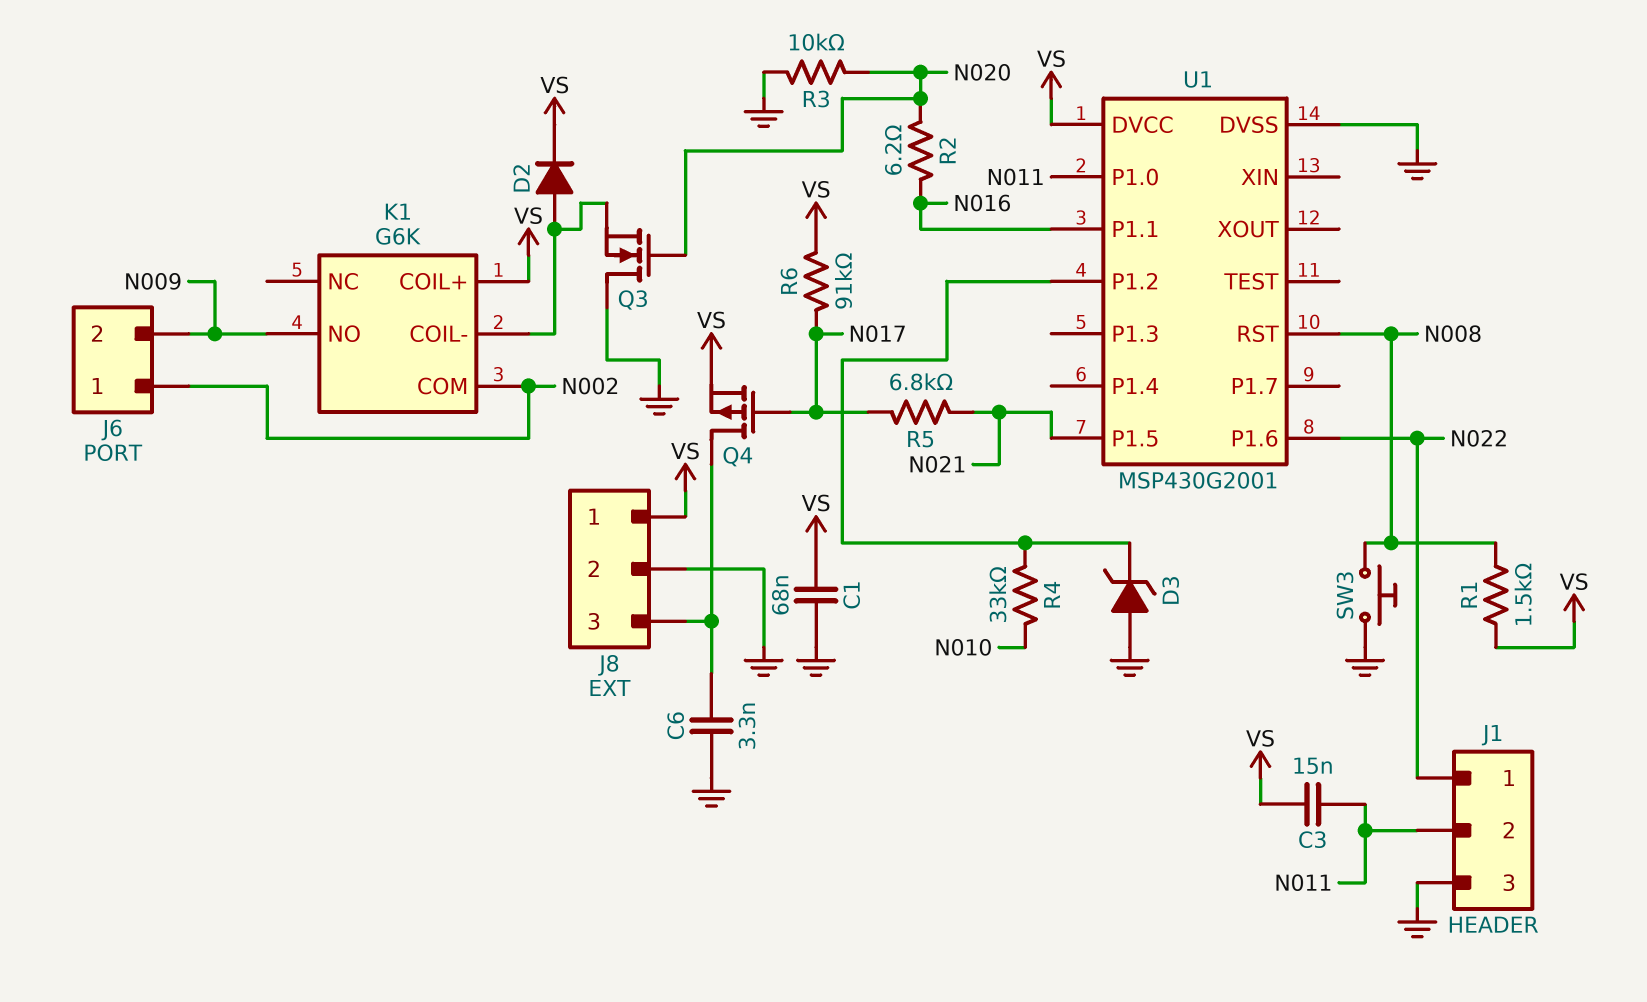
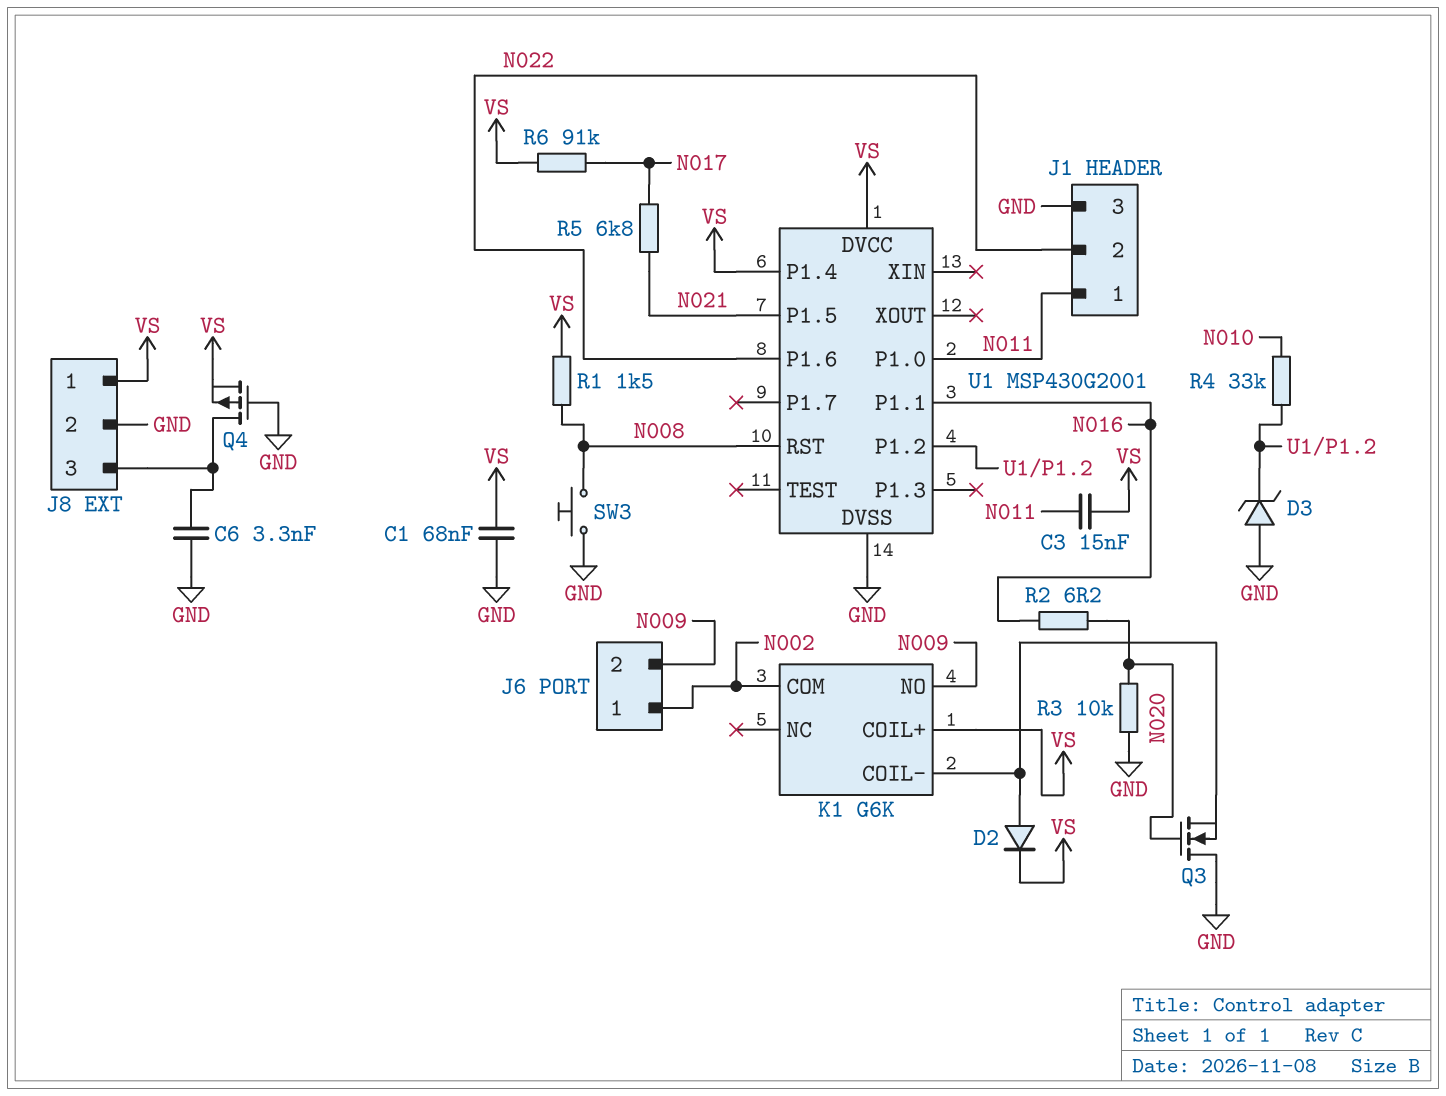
J1 pin 1: N022 -> N011
J1 pin 2: N011 -> N022
Q4: PMOS (G N017, D J8/3, S VS) -> PMOS (G GND, D J8/3, S VS)
U1 pin P1.4: none -> VS

